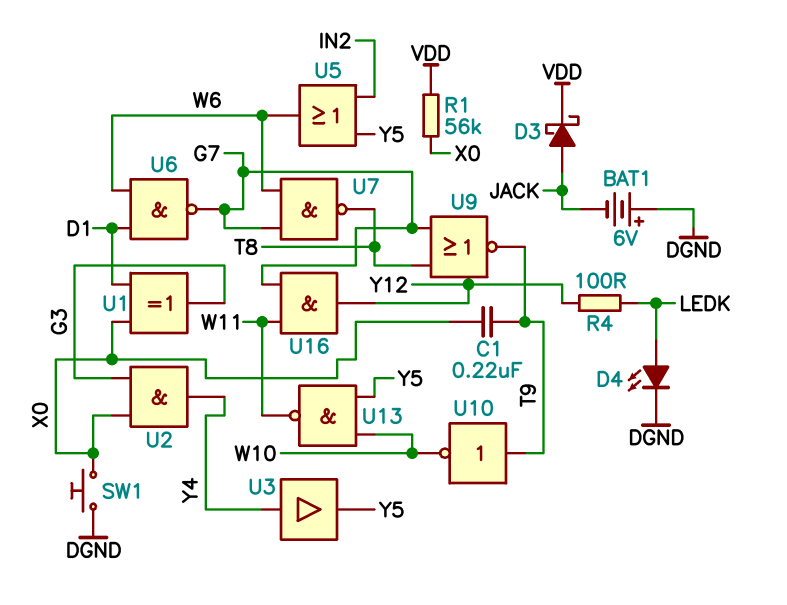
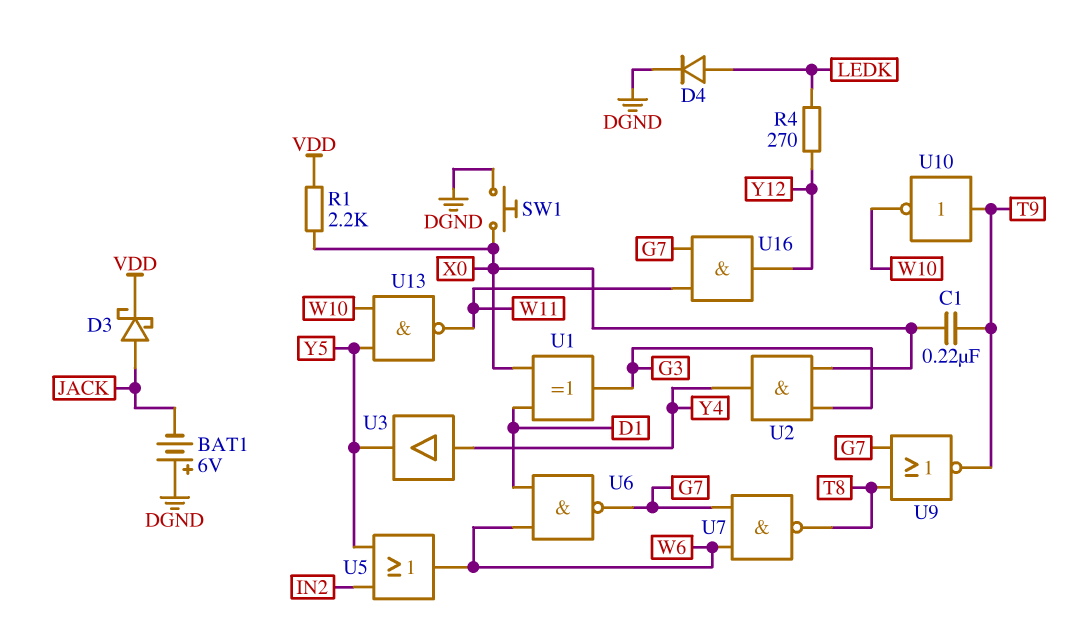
D4: LED (A LEDK, K DGND) -> diode (A LEDK, K DGND)
R1: 56k (VDD, X0) -> 2.2k (VDD, X0)
R4: 100 (LEDK, Y12) -> 270 (LEDK, Y12)

